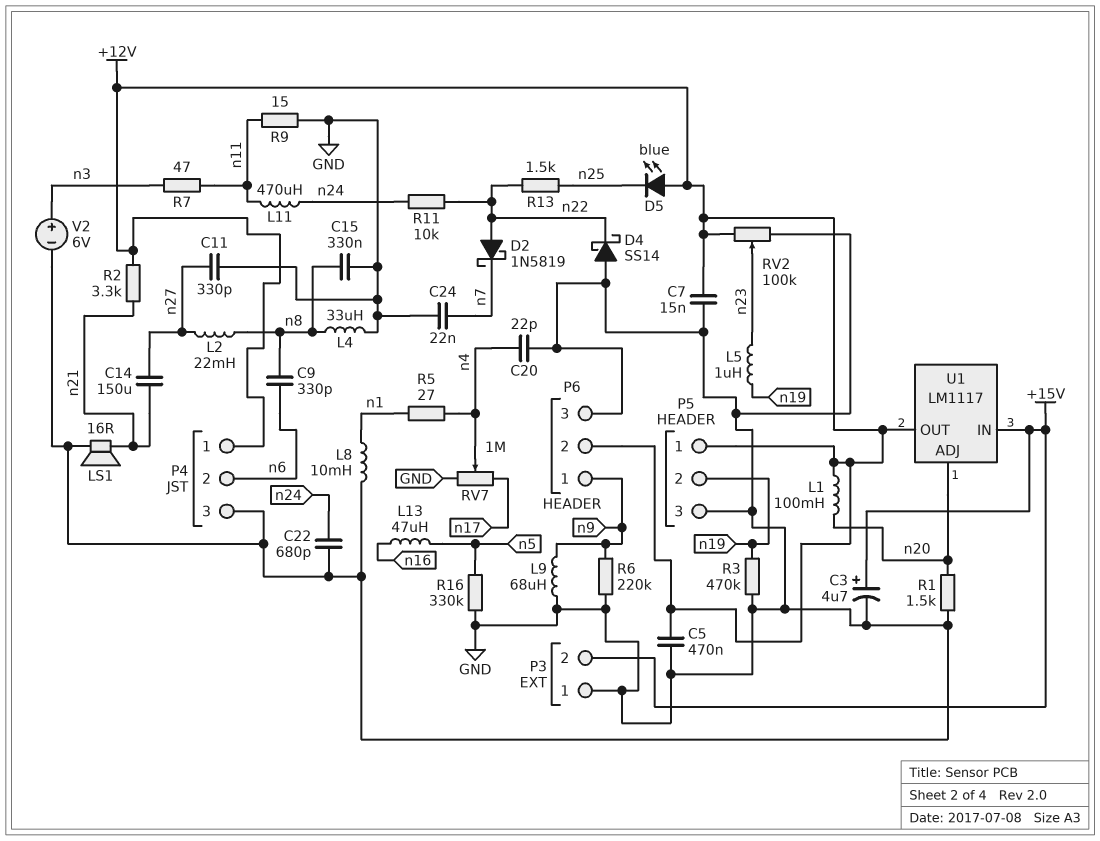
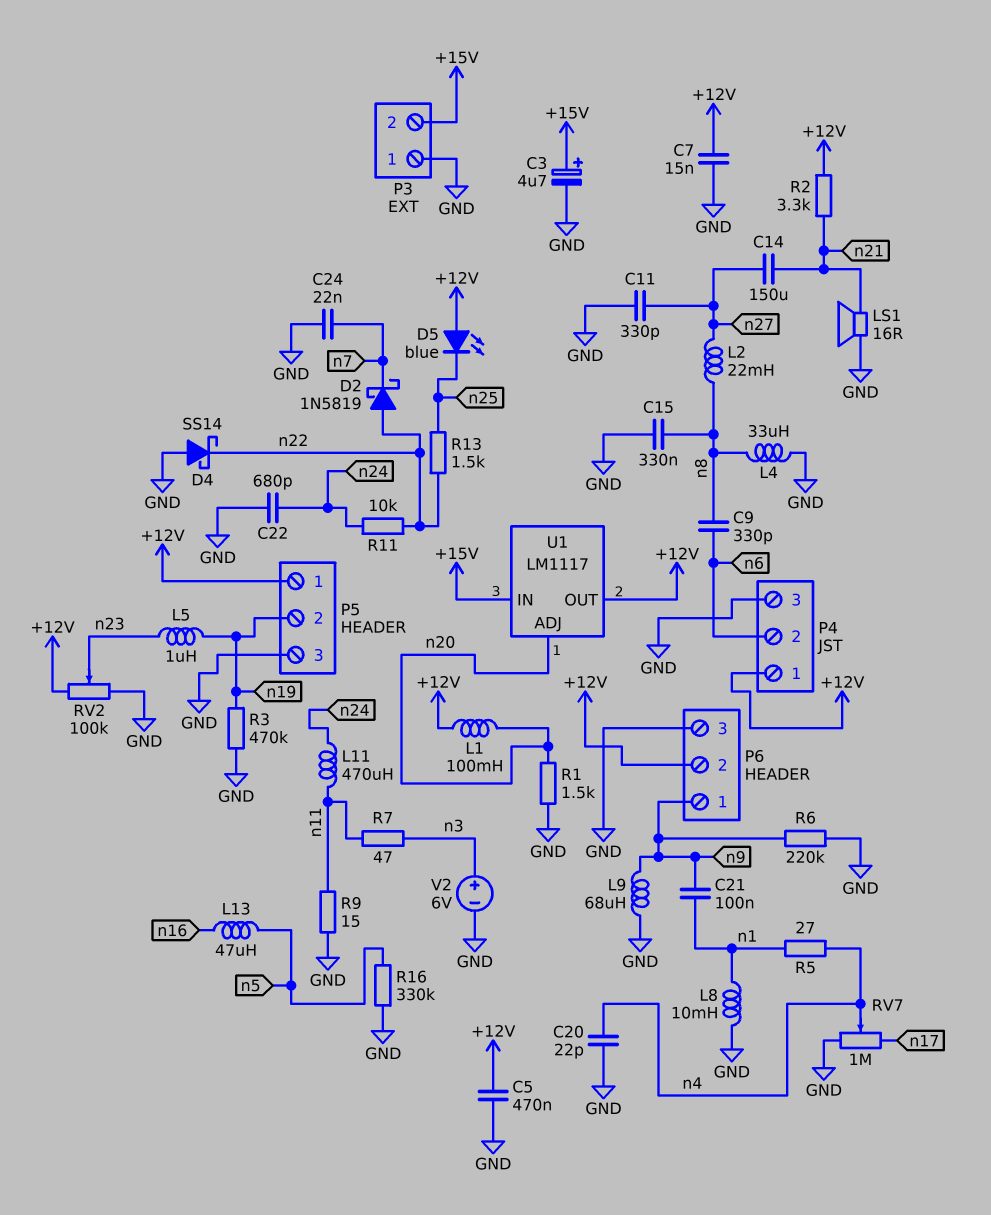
C21: none -> 100nF (n1, n9)

